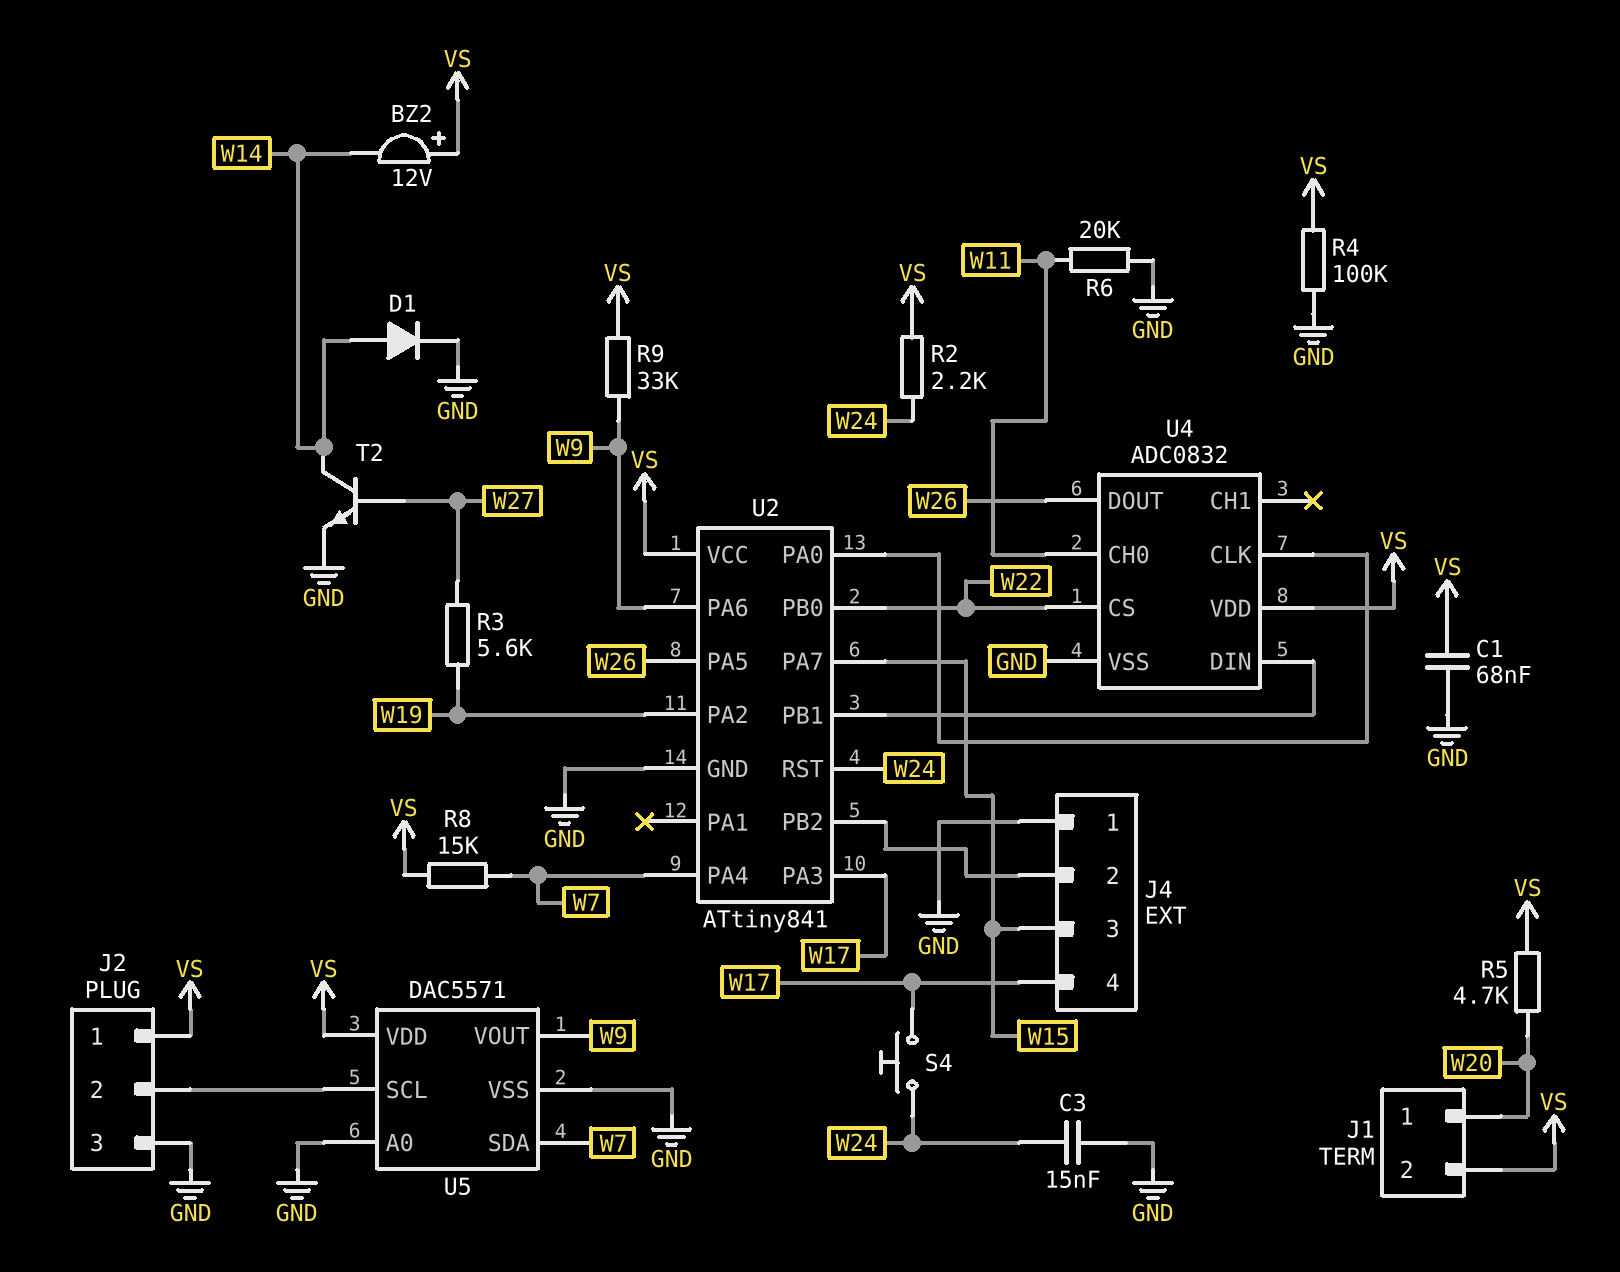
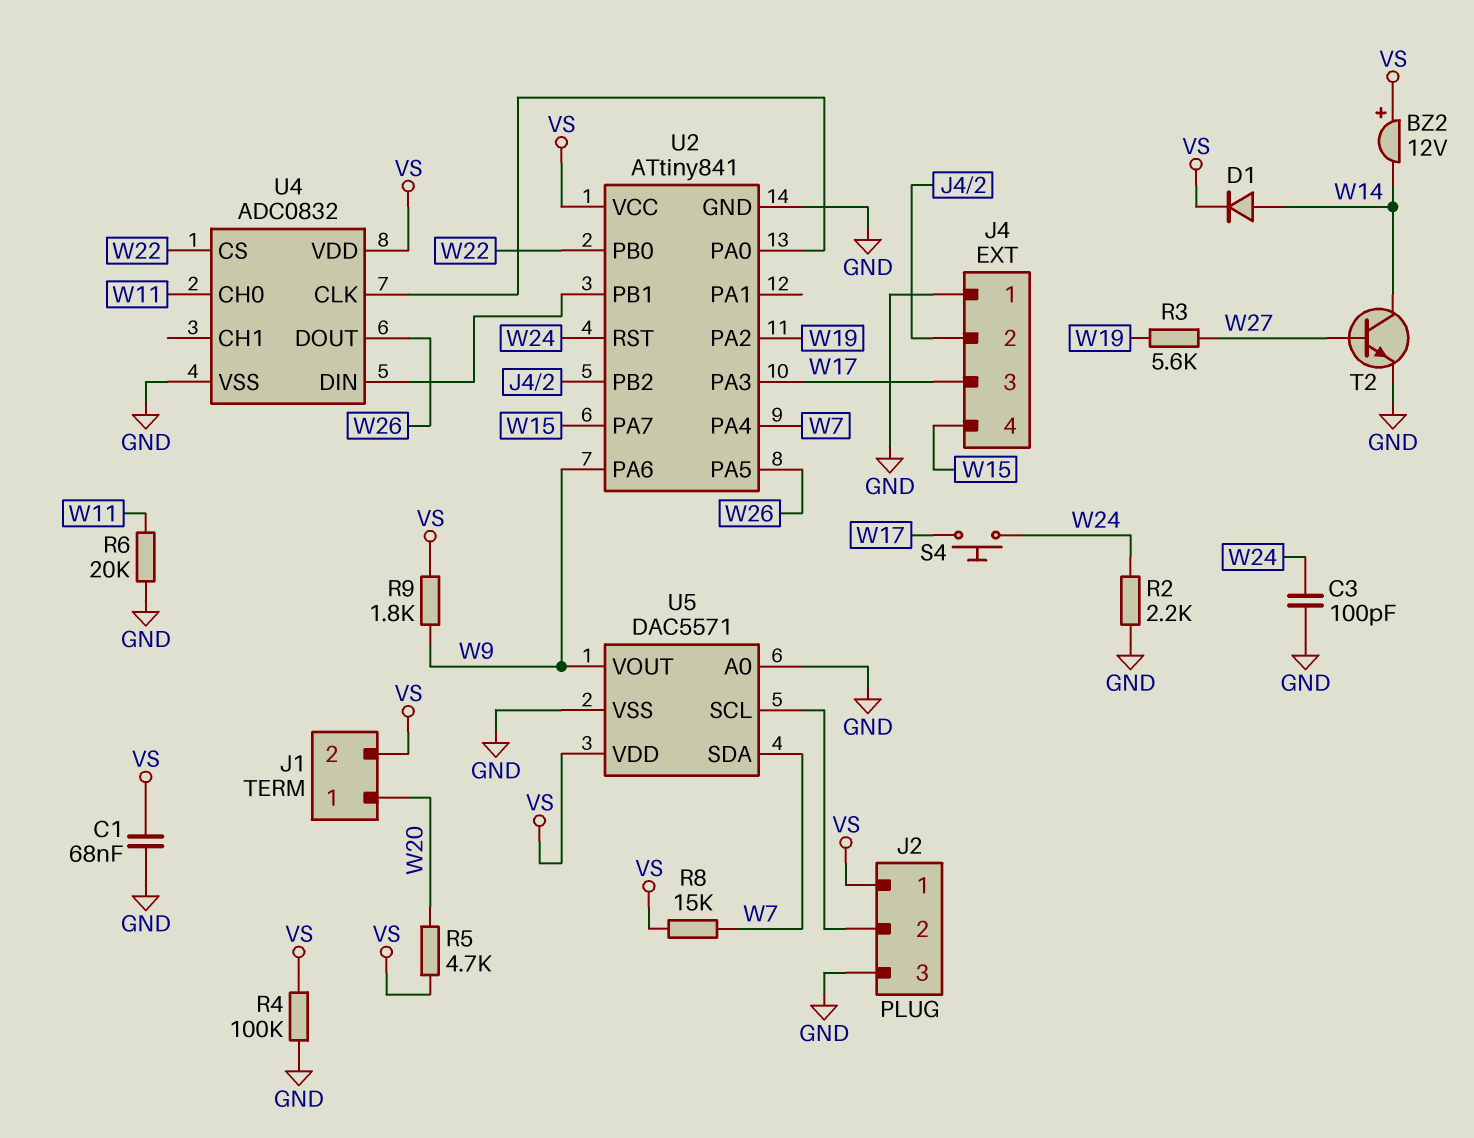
C3: 15nF (GND, W24) -> 100pF (GND, W24)
D1: diode (A W14, K GND) -> diode (A W14, K VS)
J4 pin 3: W15 -> W17
J4 pin 4: W17 -> W15
R2: 2.2k (VS, W24) -> 2.2k (GND, W24)
R9: 33k (VS, W9) -> 1.8k (VS, W9)

